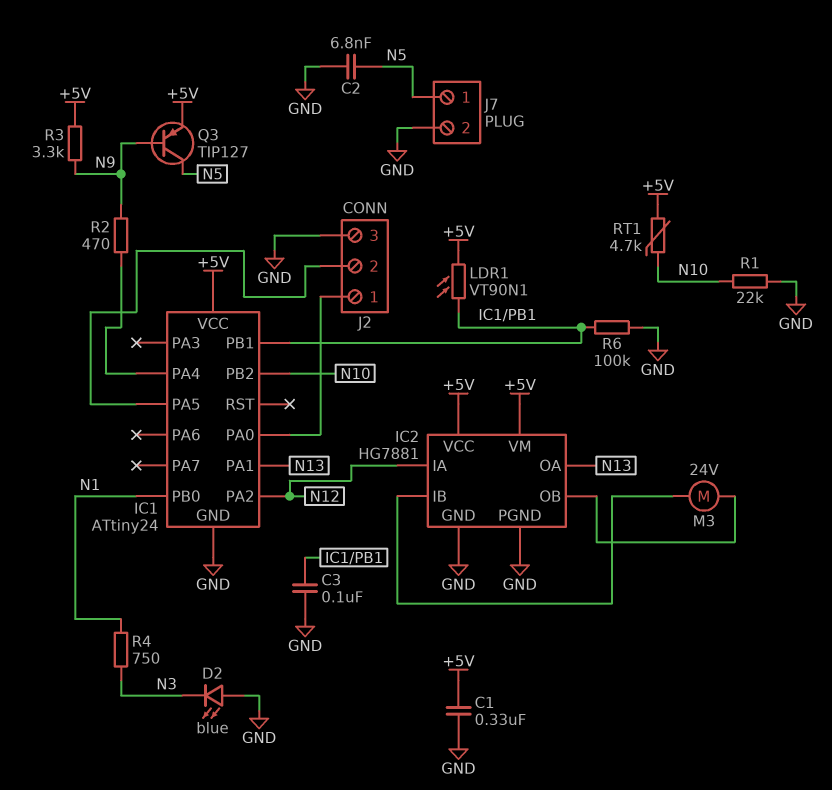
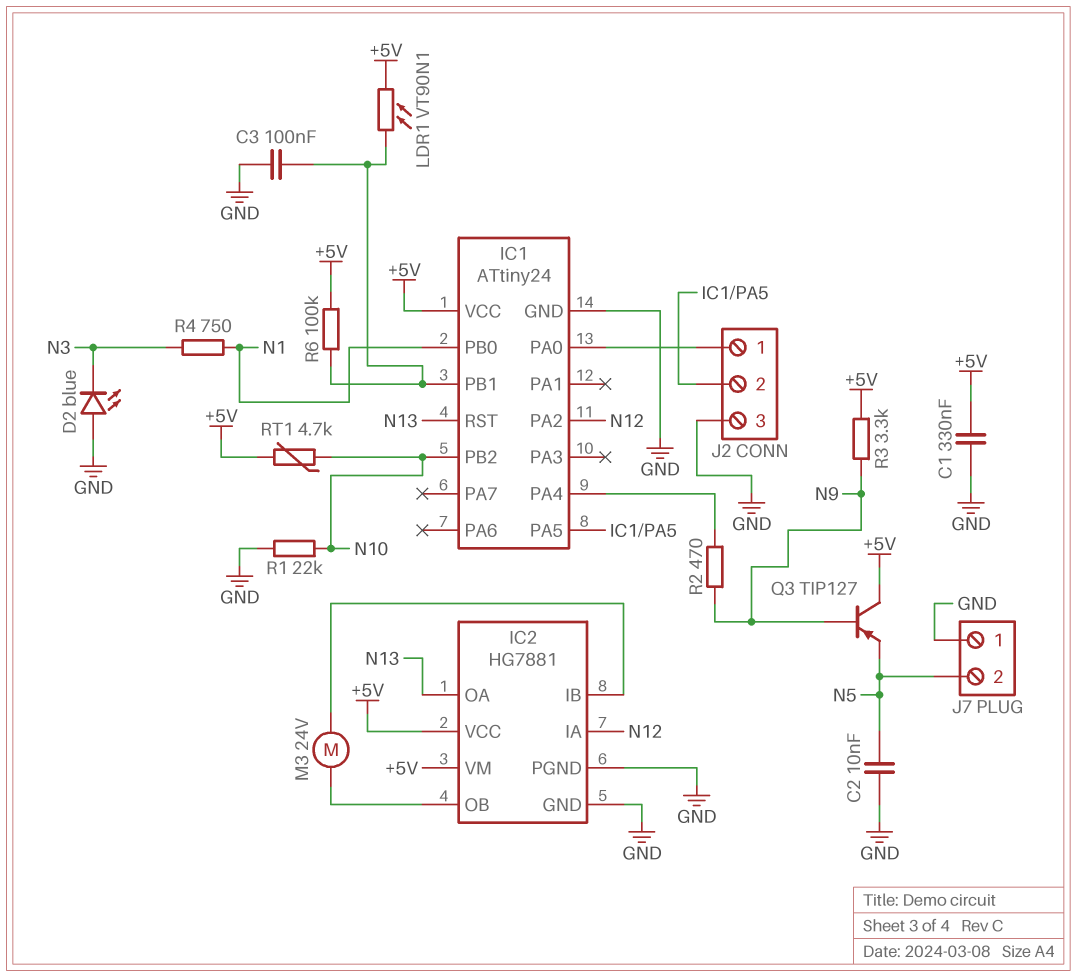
C2: 6.8nF (GND, N5) -> 10nF (GND, N5)
IC1 pin PA1: N13 -> none
IC1 pin RST: none -> N13
J7 pin 1: N5 -> GND
J7 pin 2: GND -> N5
Q3: PNP TIP127 (B N9, C N5, E +5V) -> PNP TIP127 (B N9, C +5V, E N5)
R6: 100k (GND, IC1/PB1) -> 100k (+5V, IC1/PB1)

